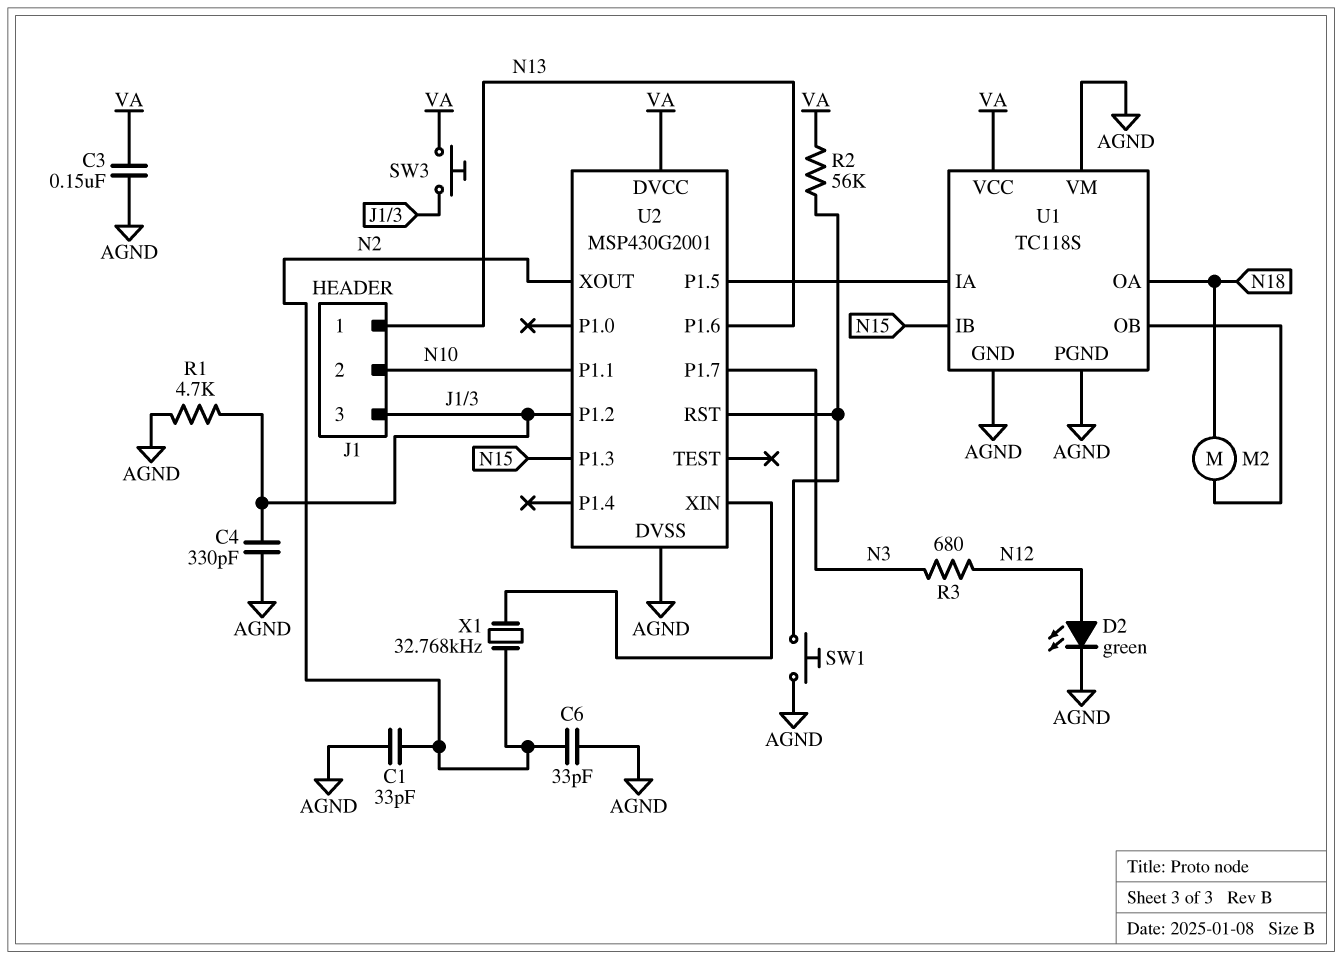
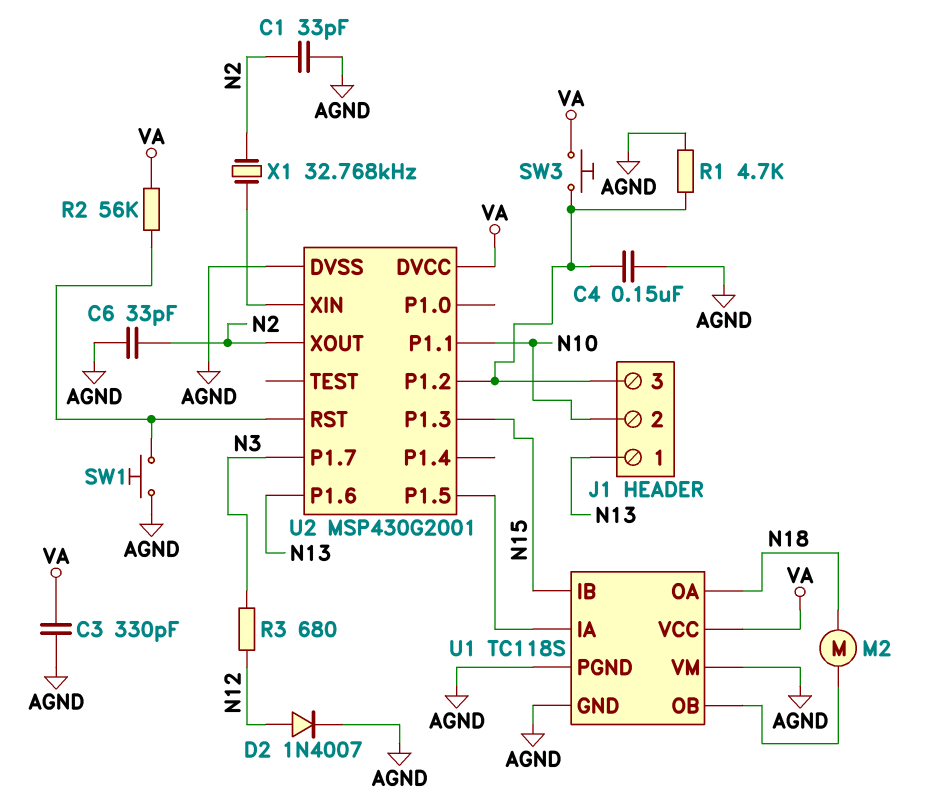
C3: 150nF (AGND, VA) -> 330pF (AGND, VA)
C4: 330pF (AGND, J1/3) -> 150nF (AGND, J1/3)
D2: LED green (A N12, K AGND) -> diode 1N4007 (A N12, K AGND)

